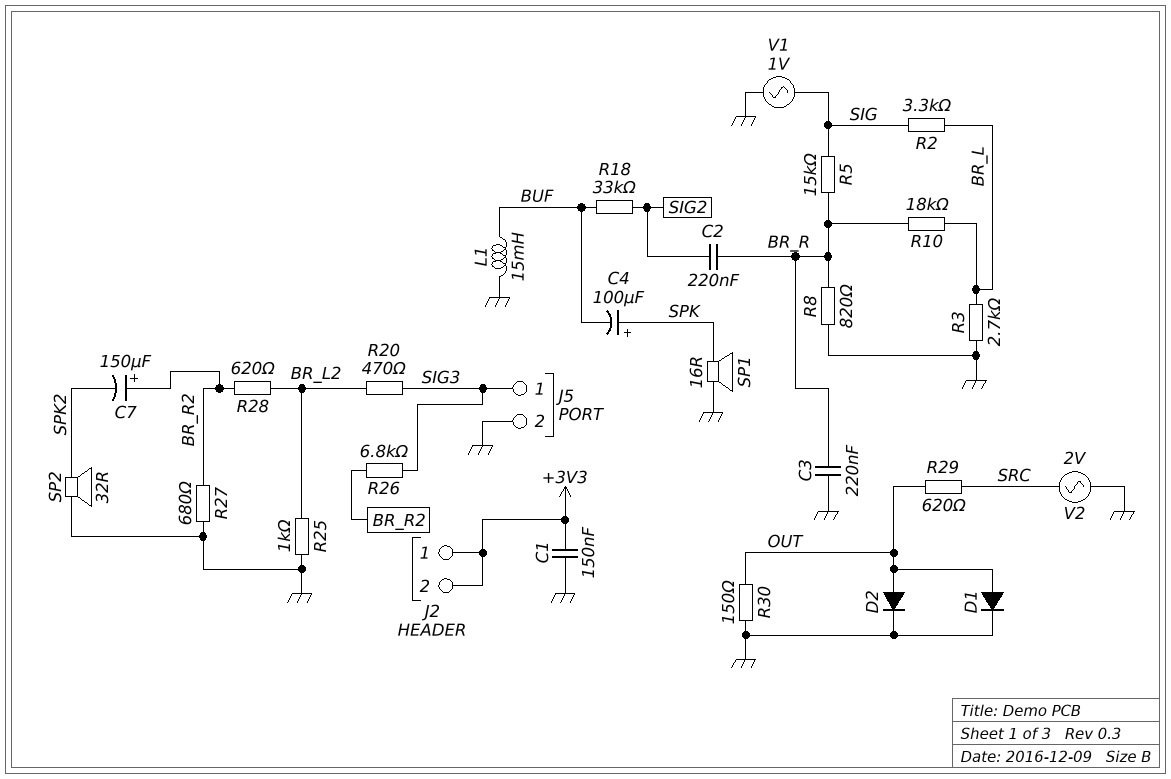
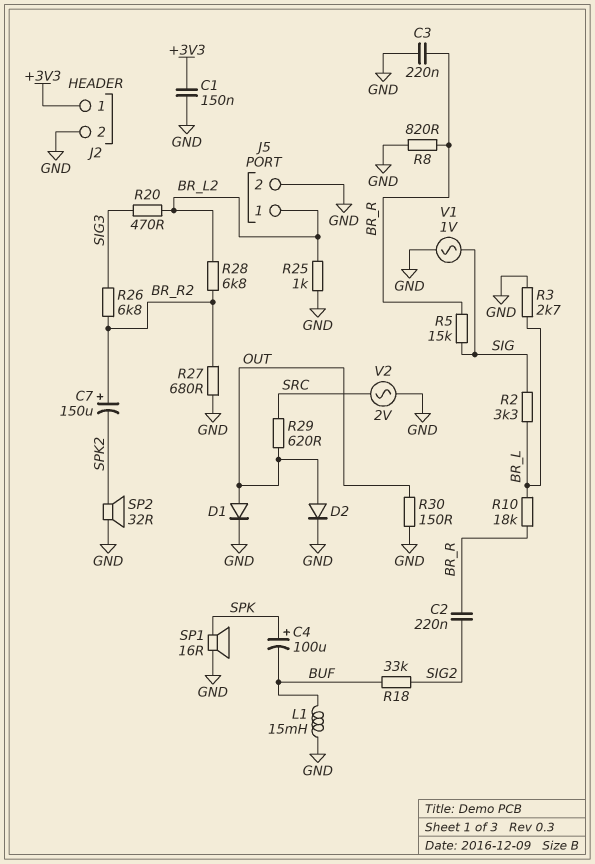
J2 pin 2: +3V3 -> GND
J5 pin 1: SIG3 -> BR_L2
R28: 620 (BR_L2, BR_R2) -> 6.8k (BR_L2, BR_R2)

